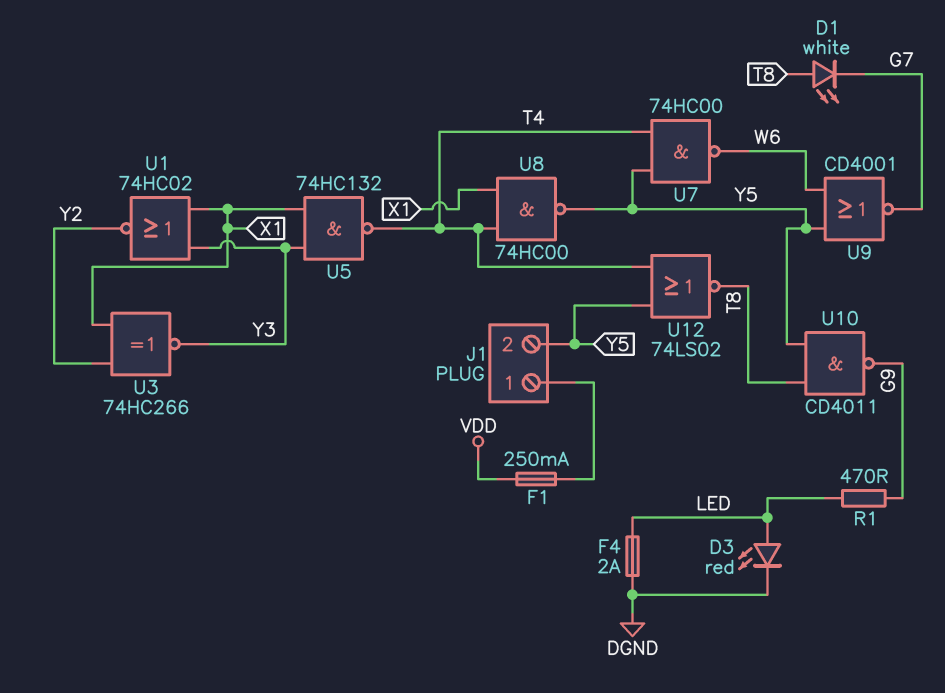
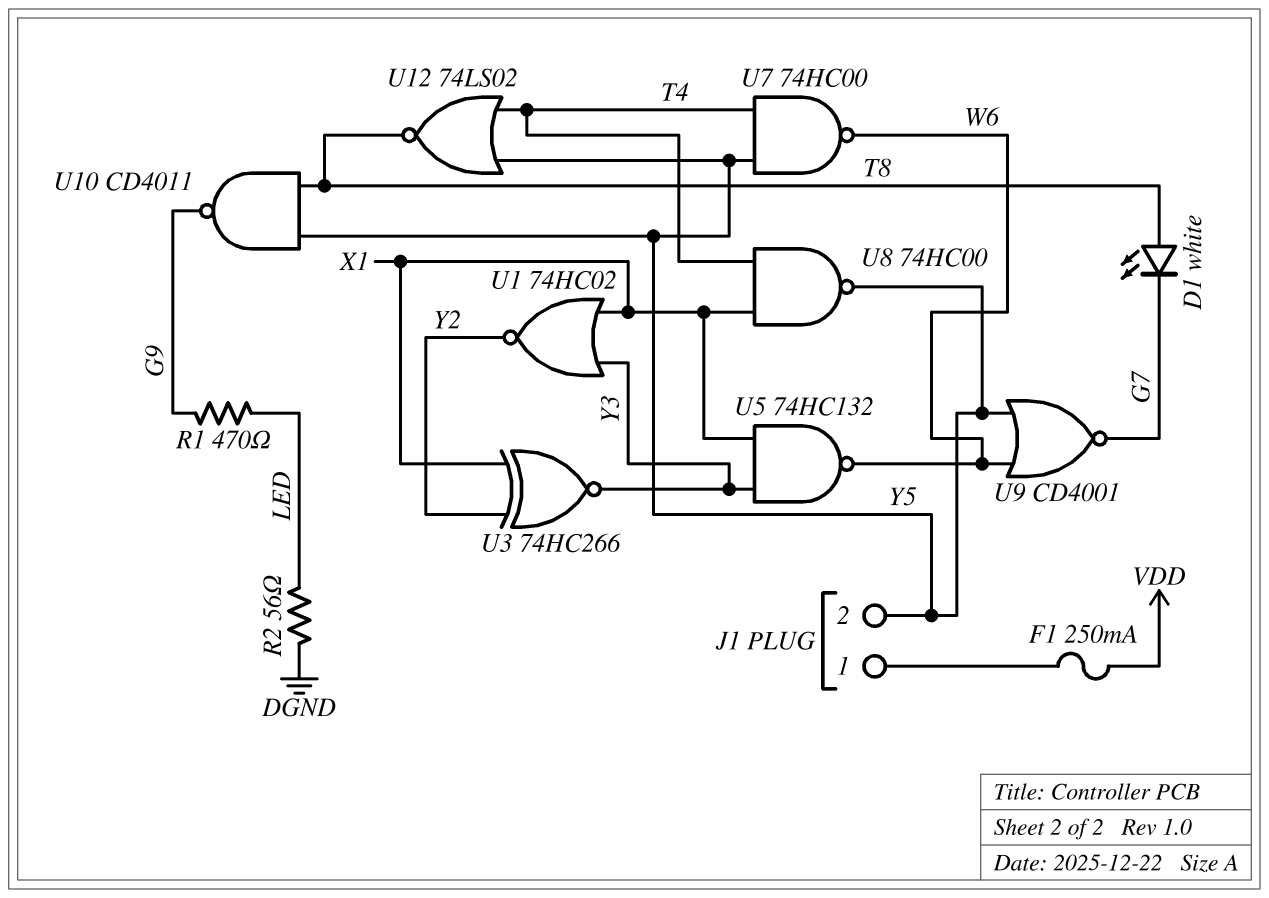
D3: LED red (A LED, K DGND) -> none
F4: 2A (DGND, LED) -> none
R2: none -> 56 (DGND, LED)
U5: NAND 74HC132 (in X1, in Y3, out T4) -> NAND 74HC132 (in X1, in Y3, out W6)

